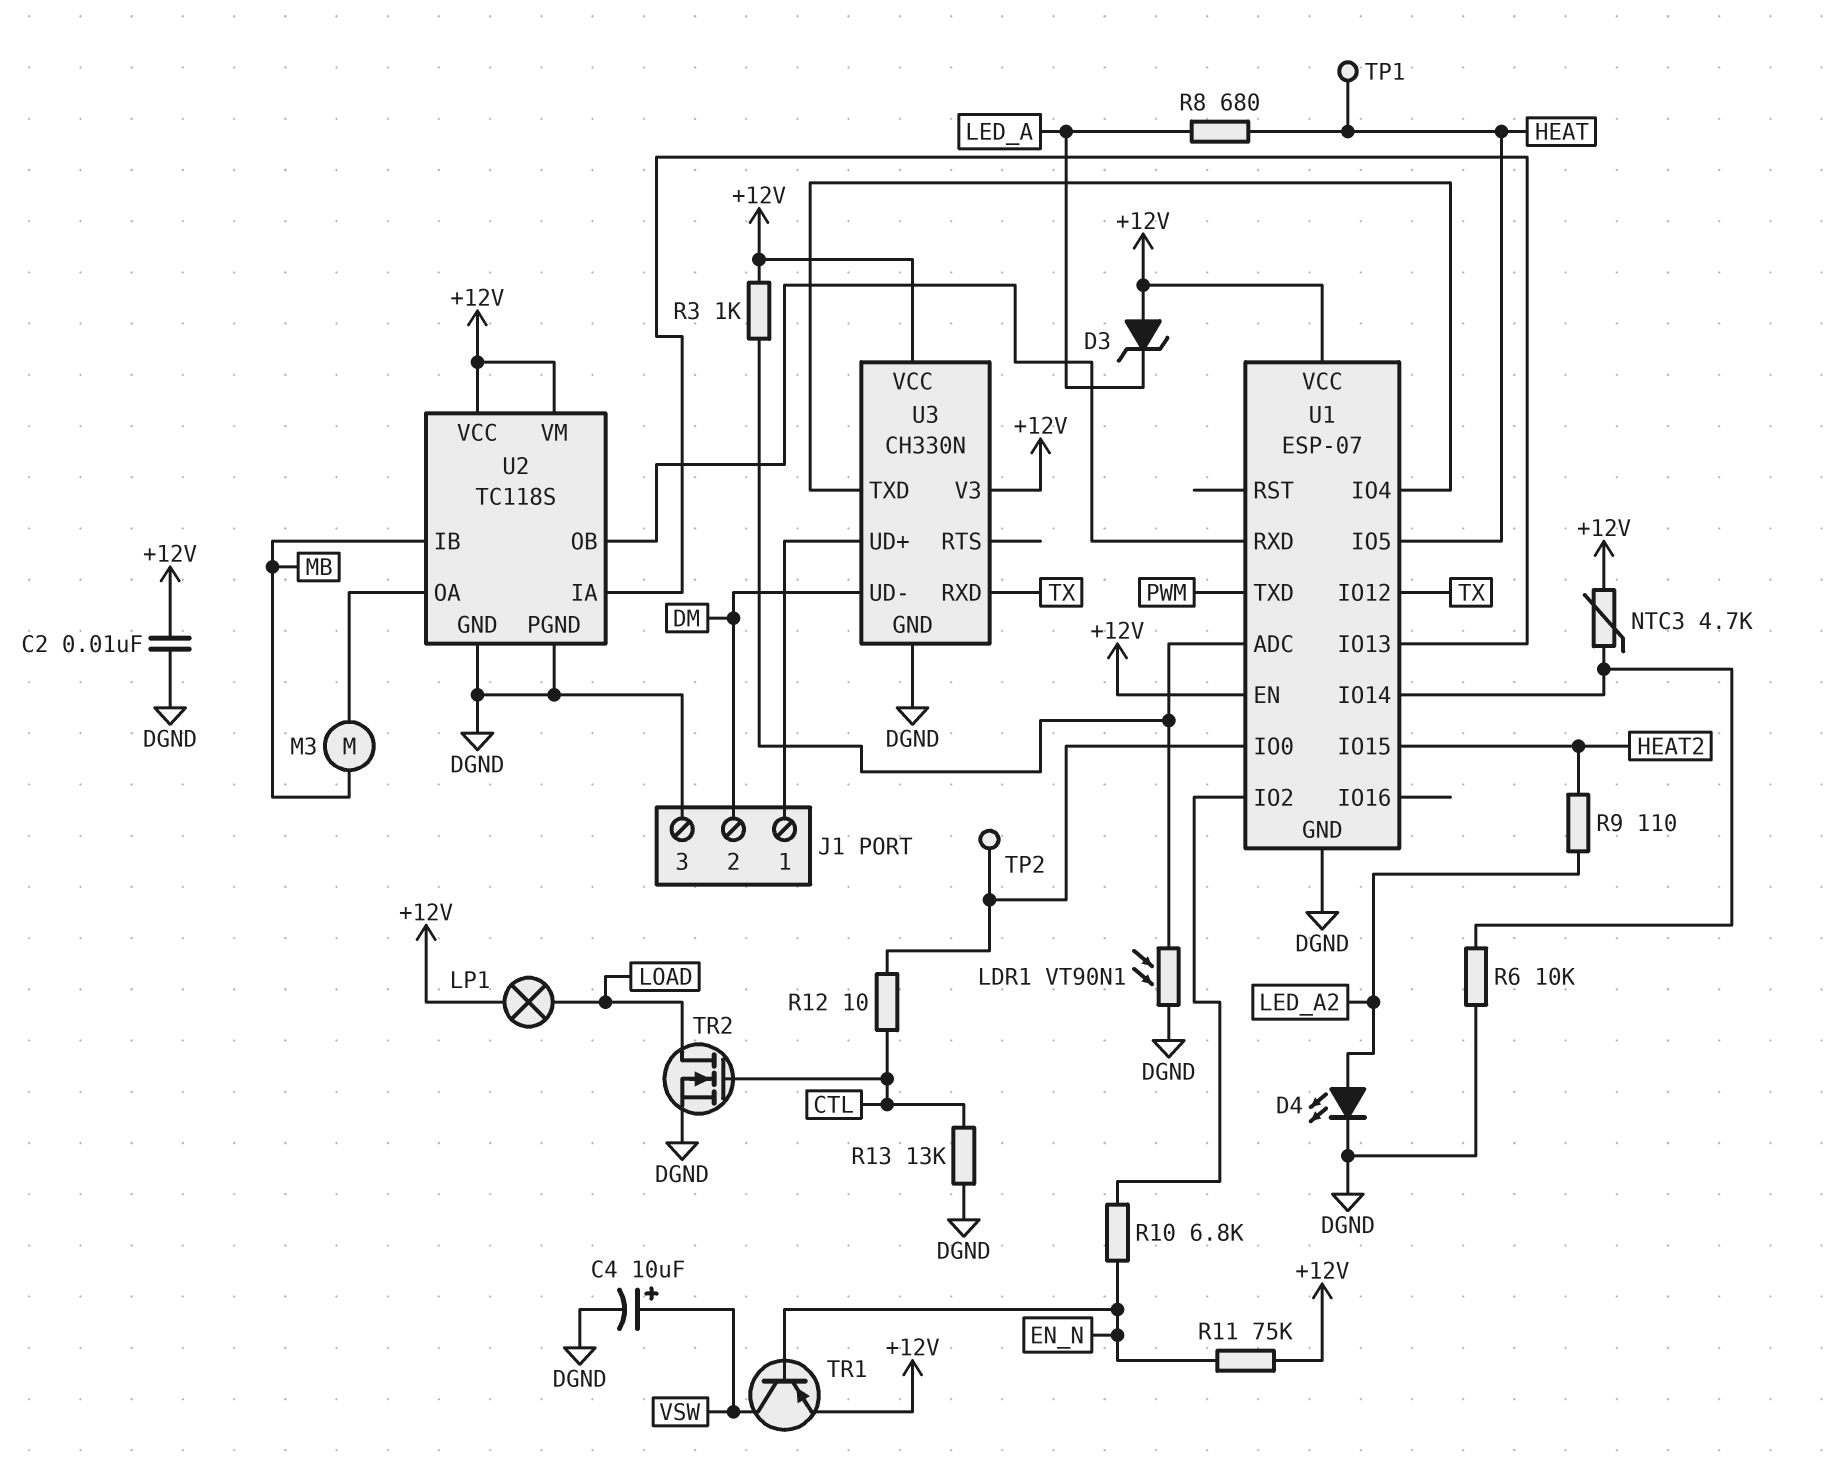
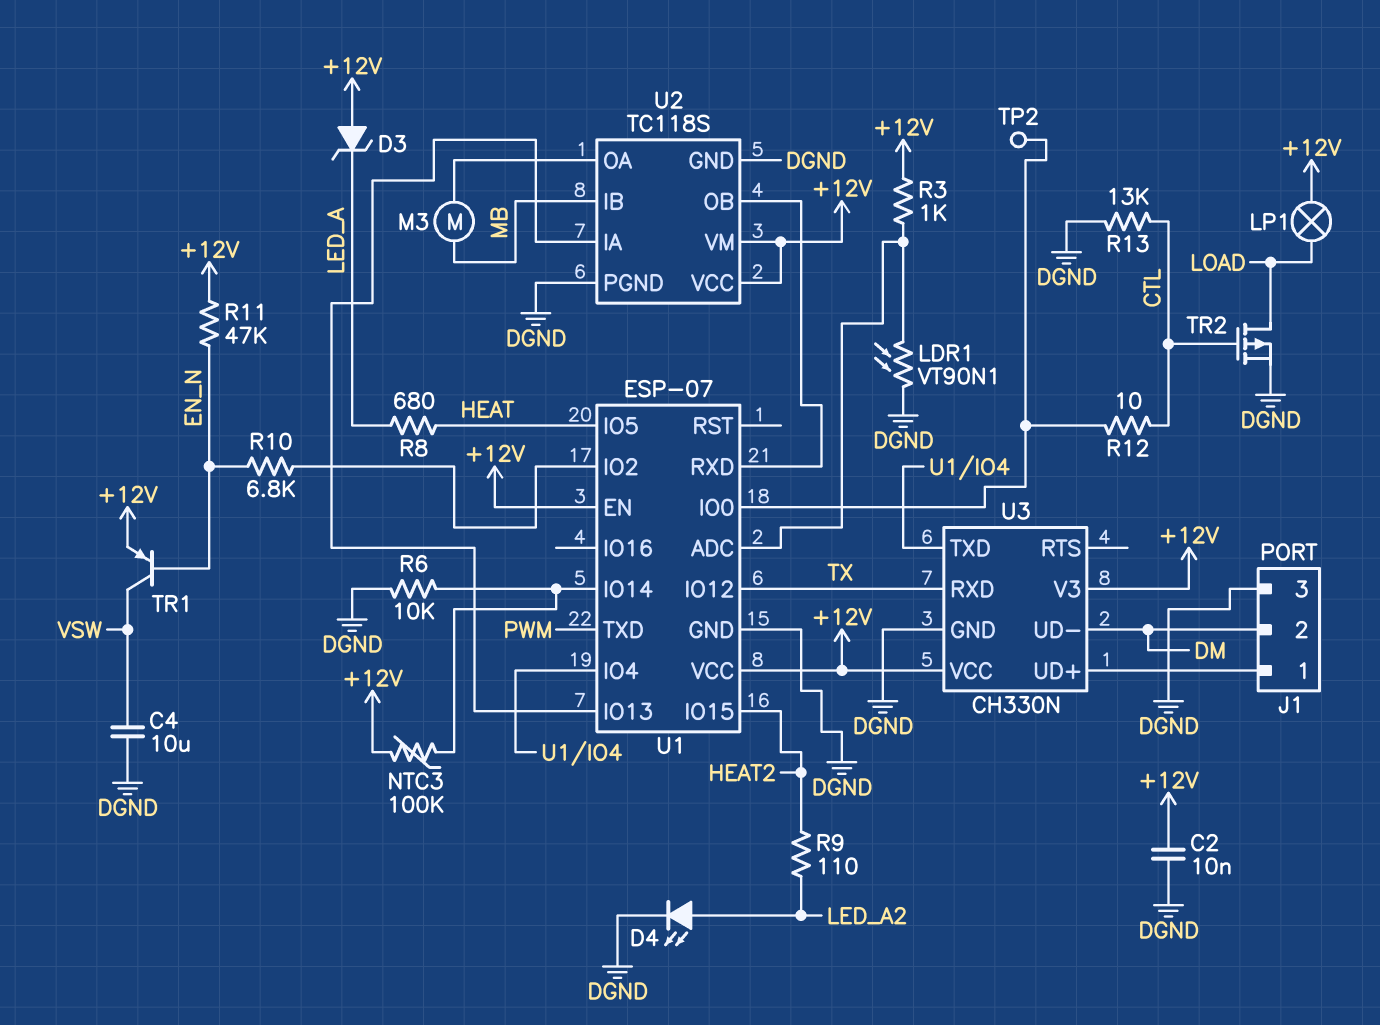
C4: 10uF (plus VSW, minus DGND) -> 10uF (DGND, VSW)
NTC3: 4.7k (+12V, U1/IO14) -> 100k (+12V, U1/IO14)
R11: 75k (+12V, EN_N) -> 47k (+12V, EN_N)
TP1: test point (HEAT) -> none
TR2: NMOS (G CTL, D LOAD, S DGND) -> PMOS (G CTL, D LOAD, S DGND)

